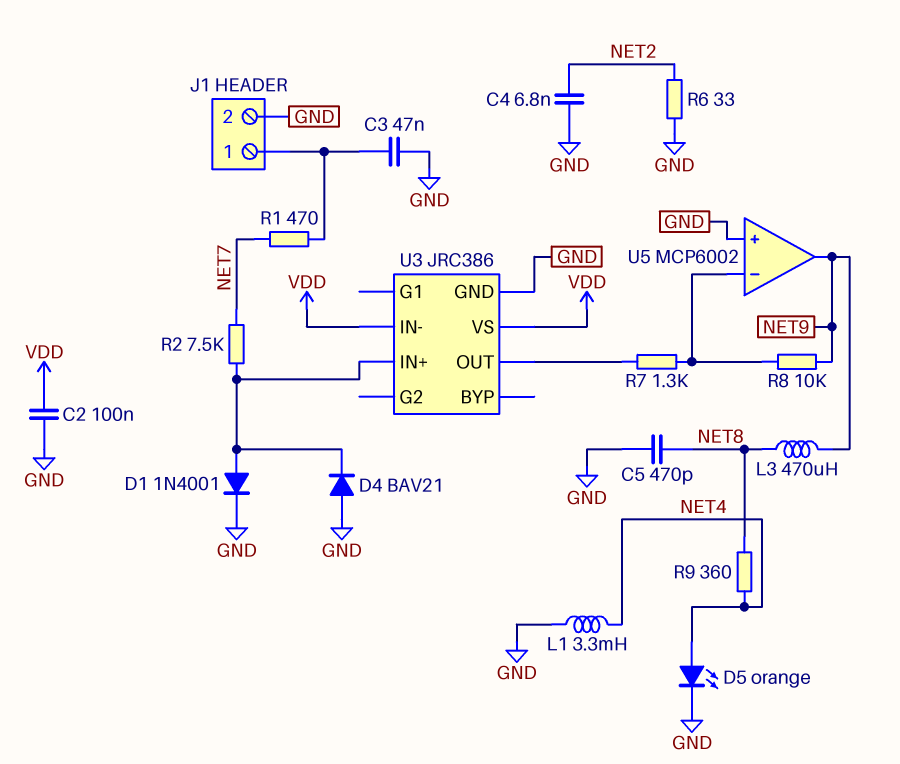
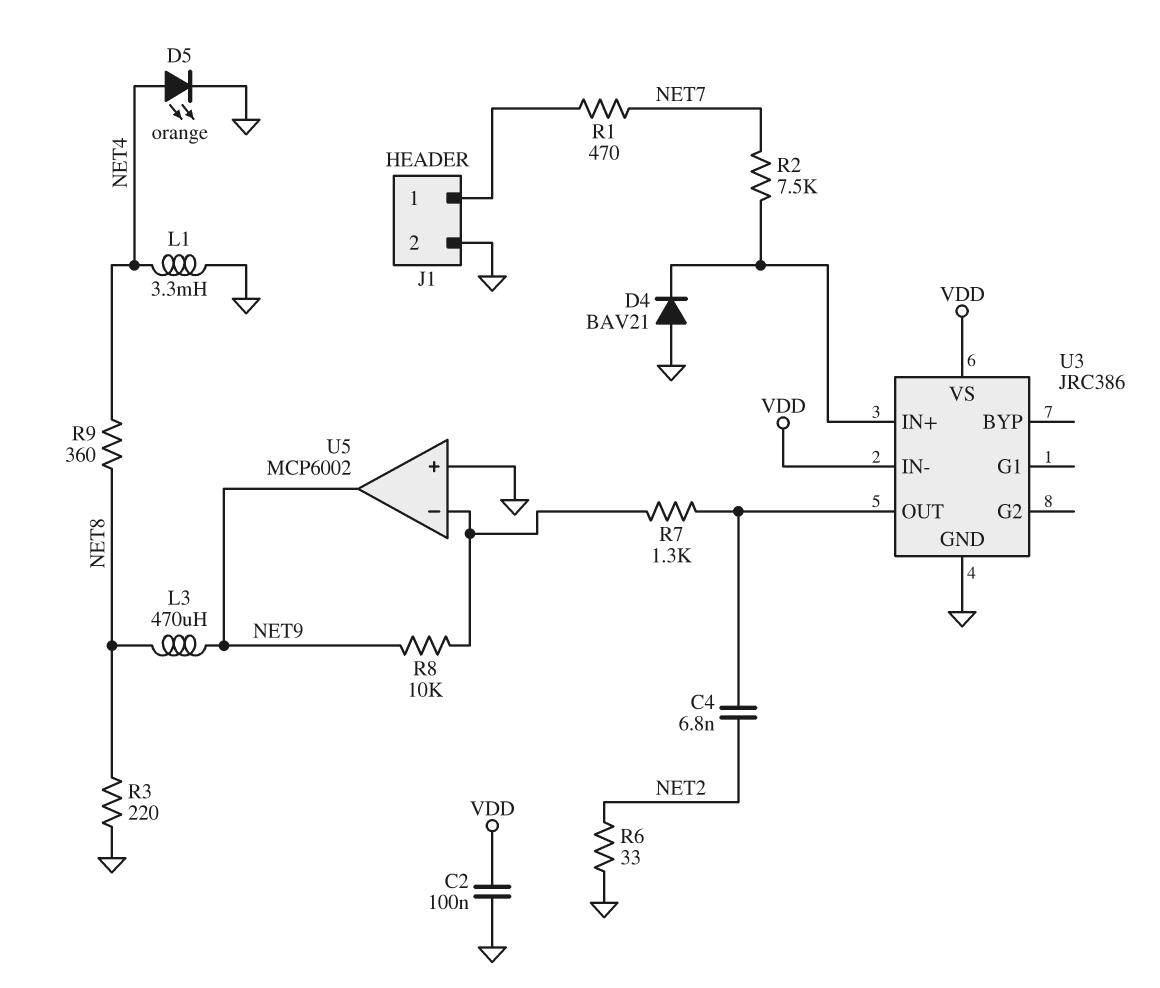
C3: 47nF (GND, J1/1) -> none
C4: 6.8nF (GND, NET2) -> 6.8nF (NET2, U3/OUT)
C5: 470pF (GND, NET8) -> none
D1: diode 1N4001 (A U3/IN+, K GND) -> none
R3: none -> 220 (GND, NET8)

